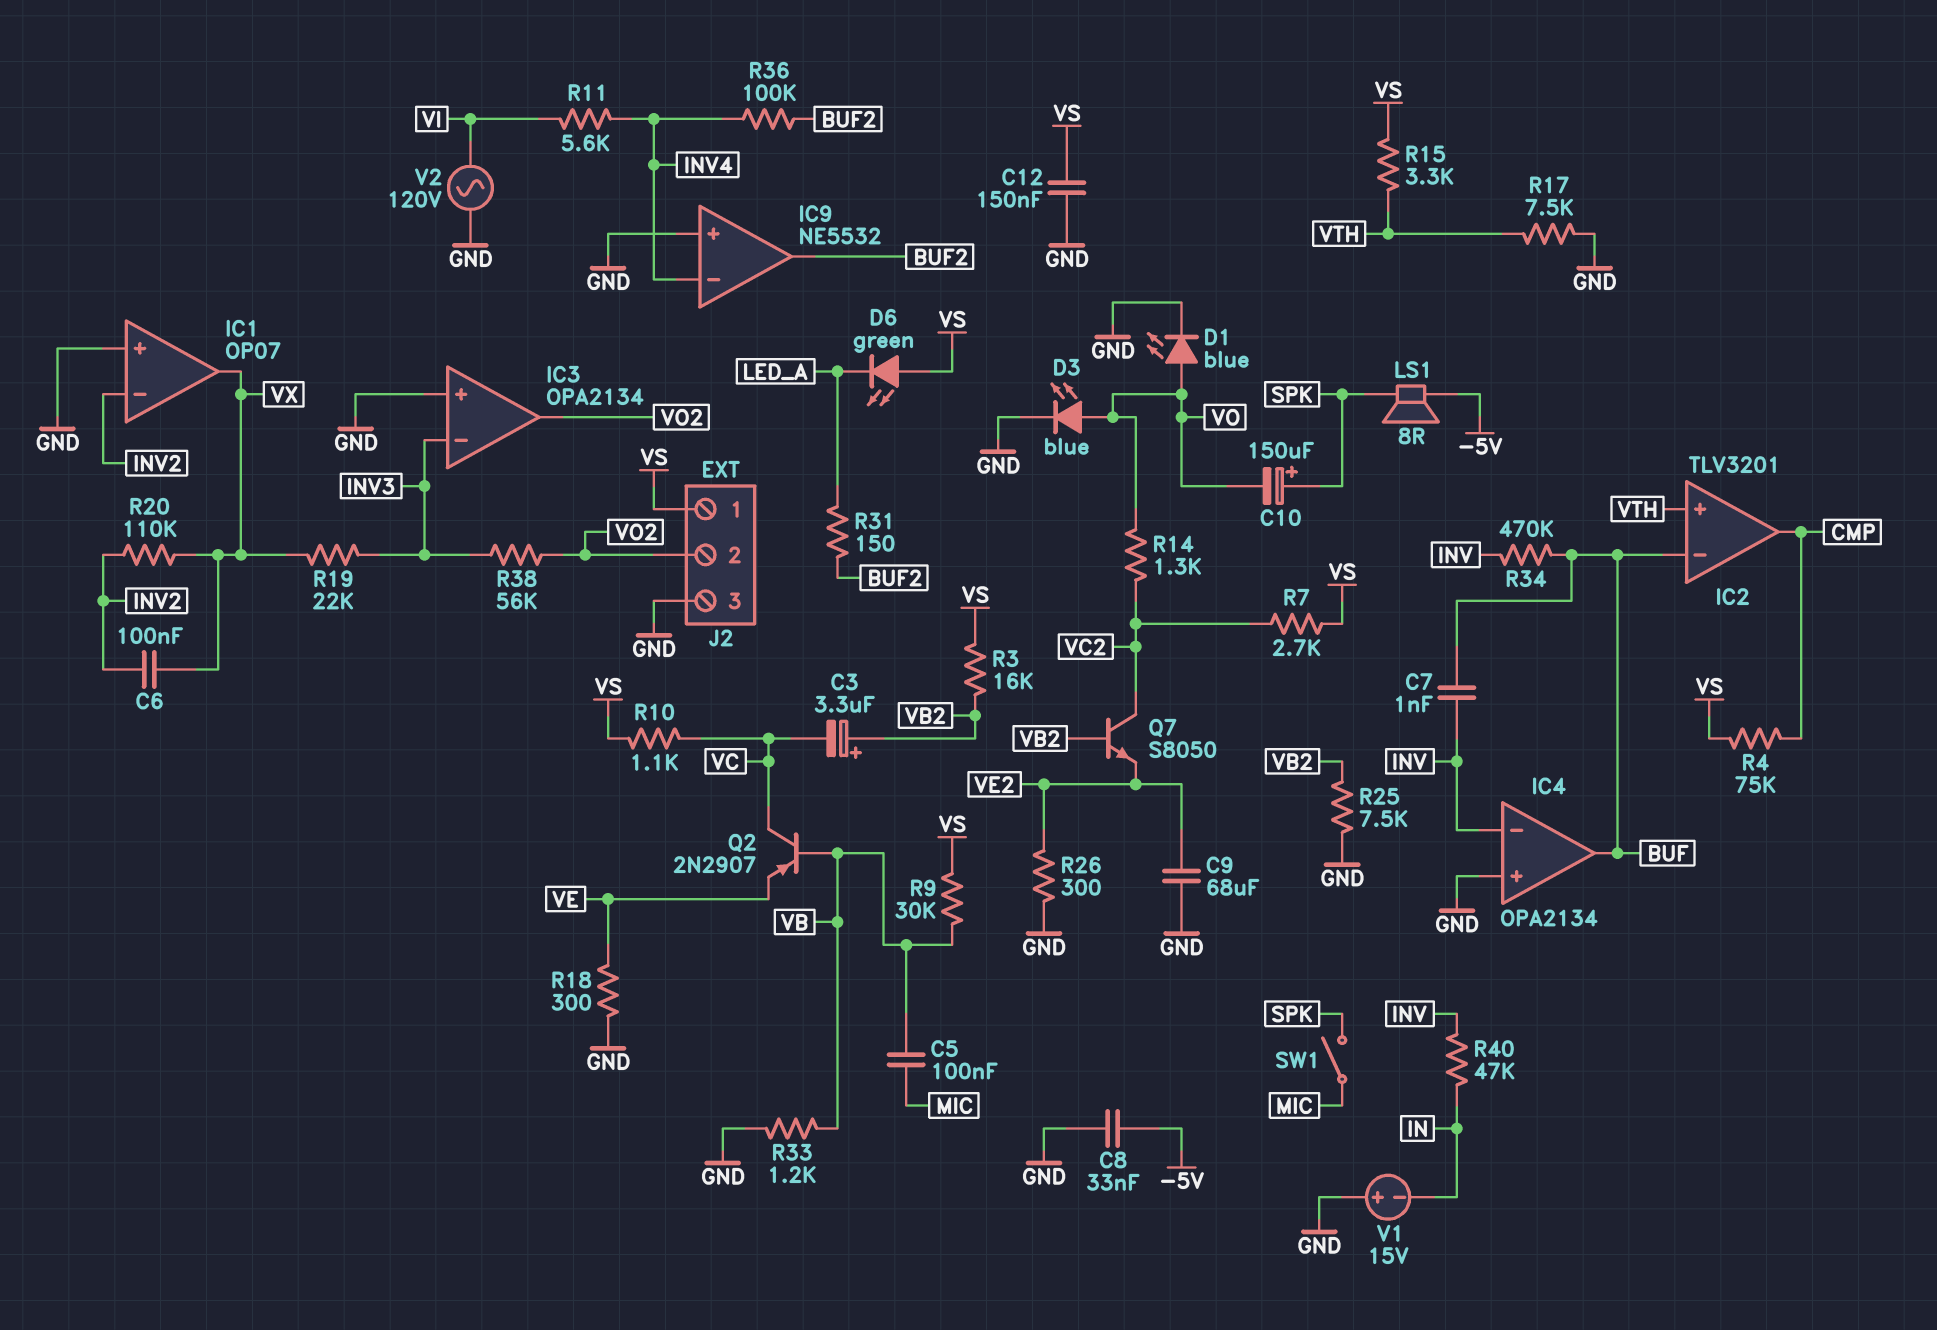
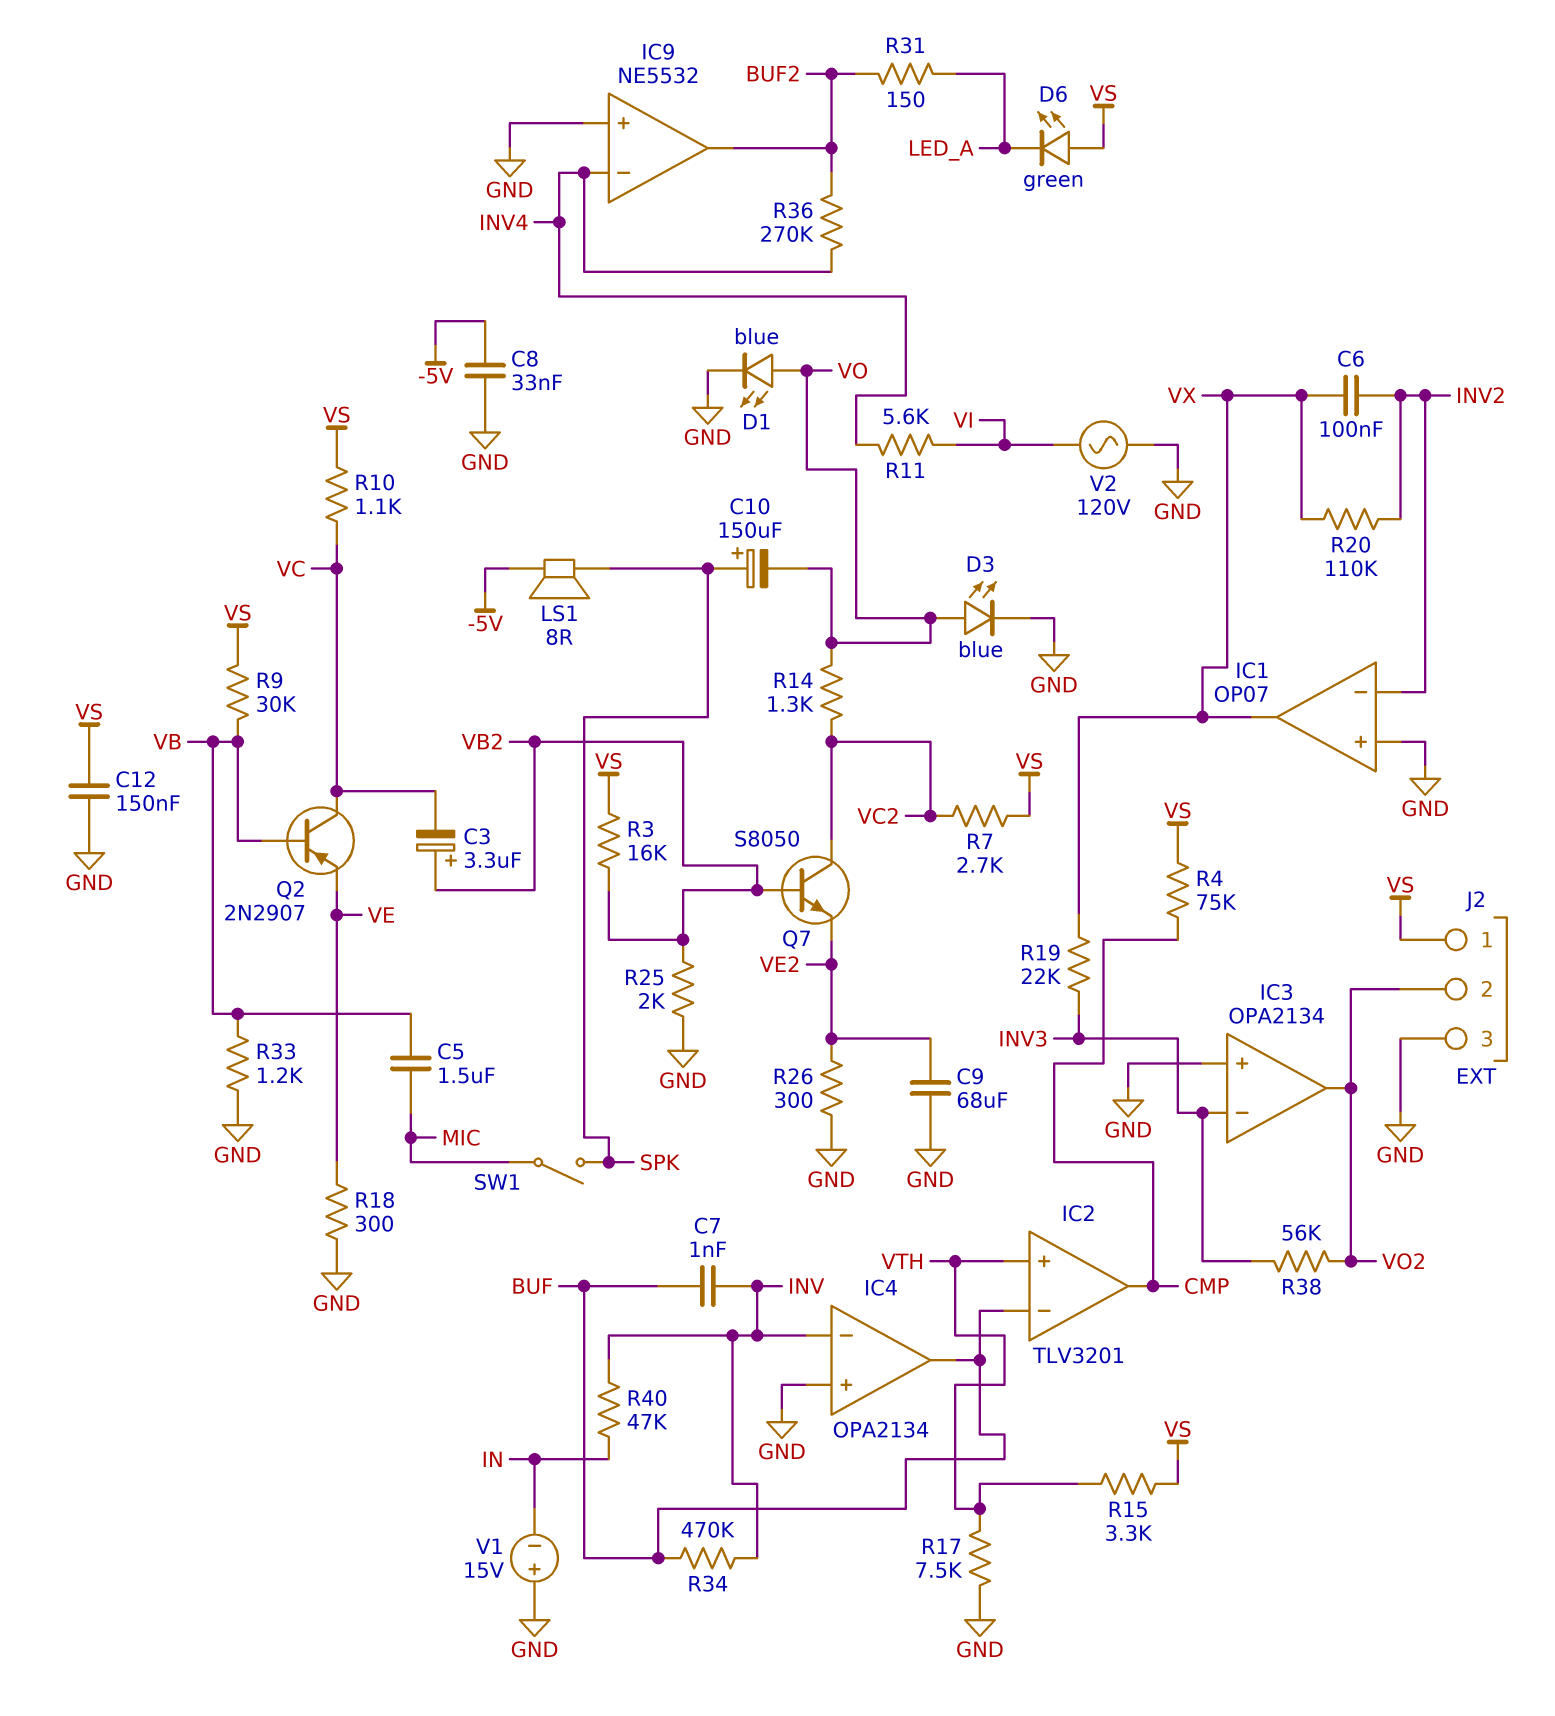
C5: 100nF (MIC, VB) -> 1.5uF (MIC, VB)
R25: 7.5k (GND, VB2) -> 2k (GND, VB2)
R36: 100k (BUF2, INV4) -> 270k (BUF2, INV4)

